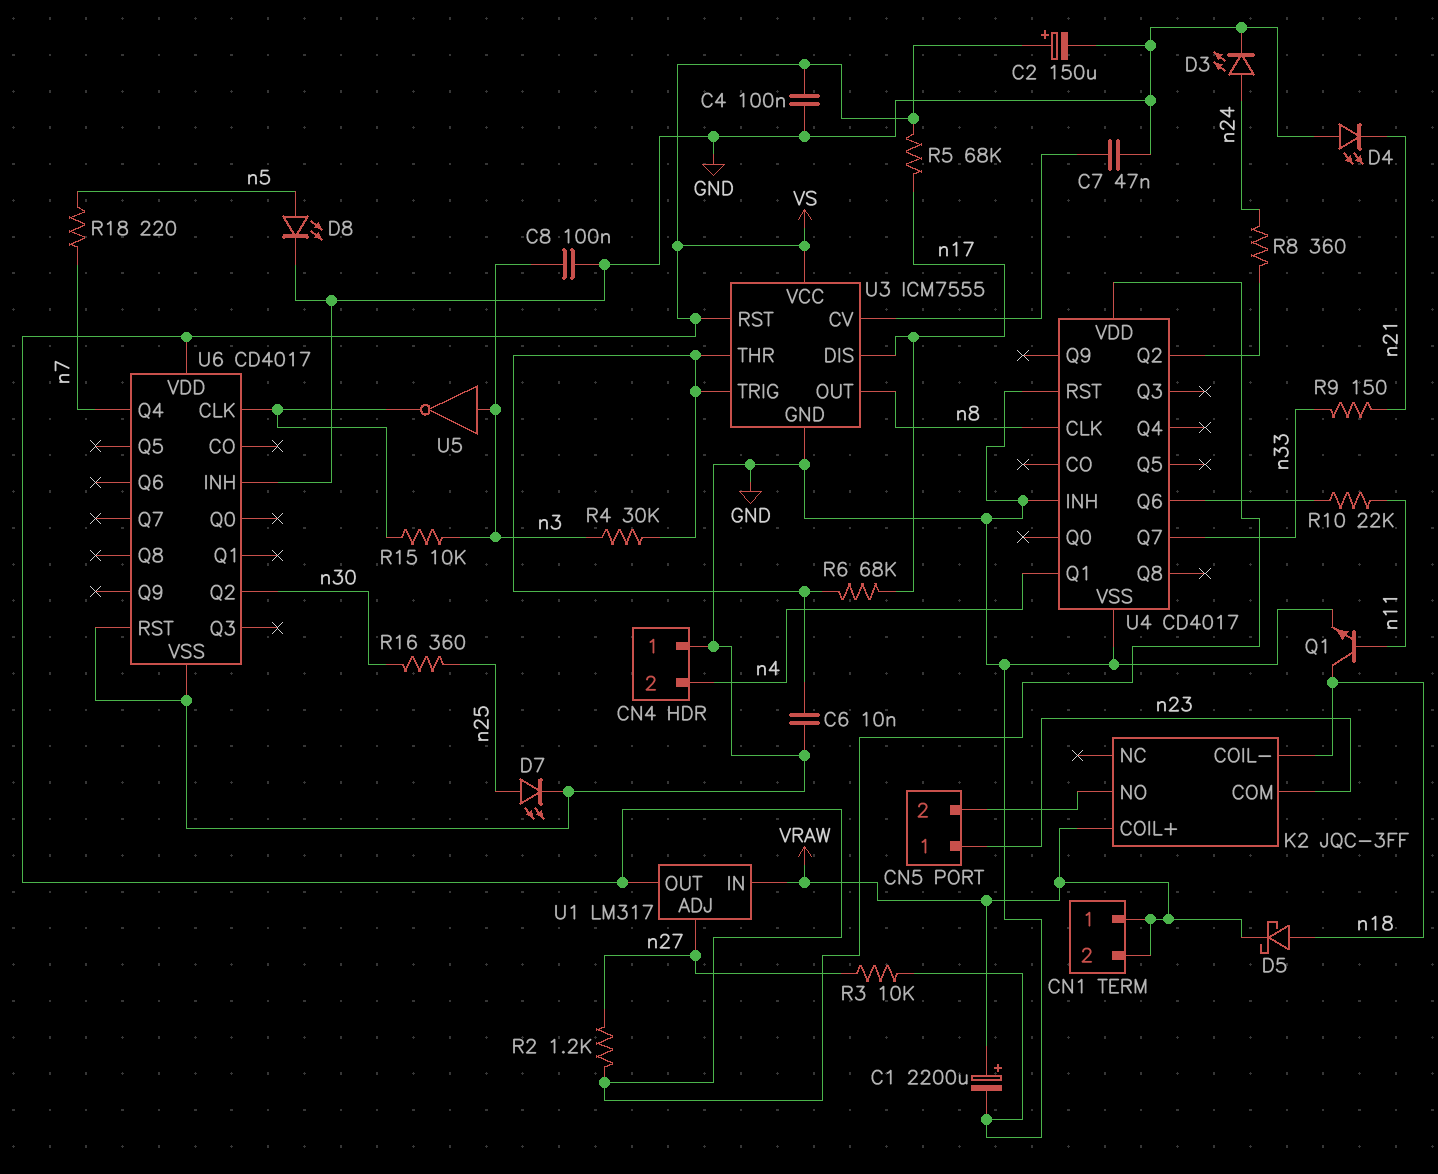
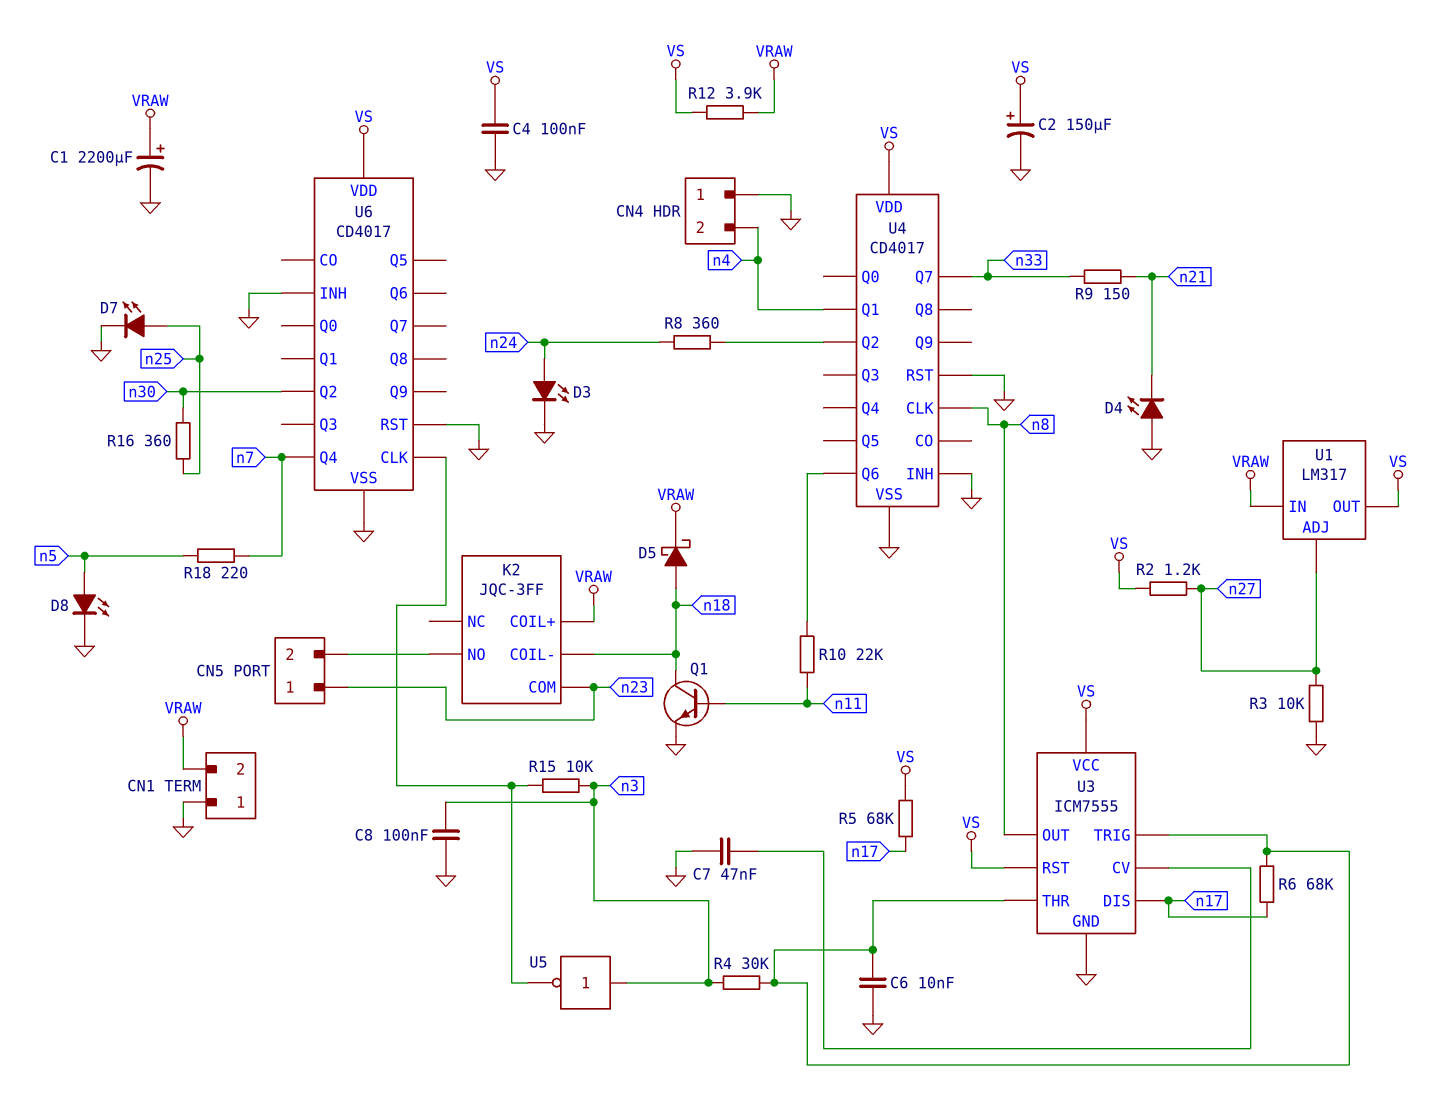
CN1 pin 1: VRAW -> GND
R12: none -> 3.9k (VRAW, VS)

